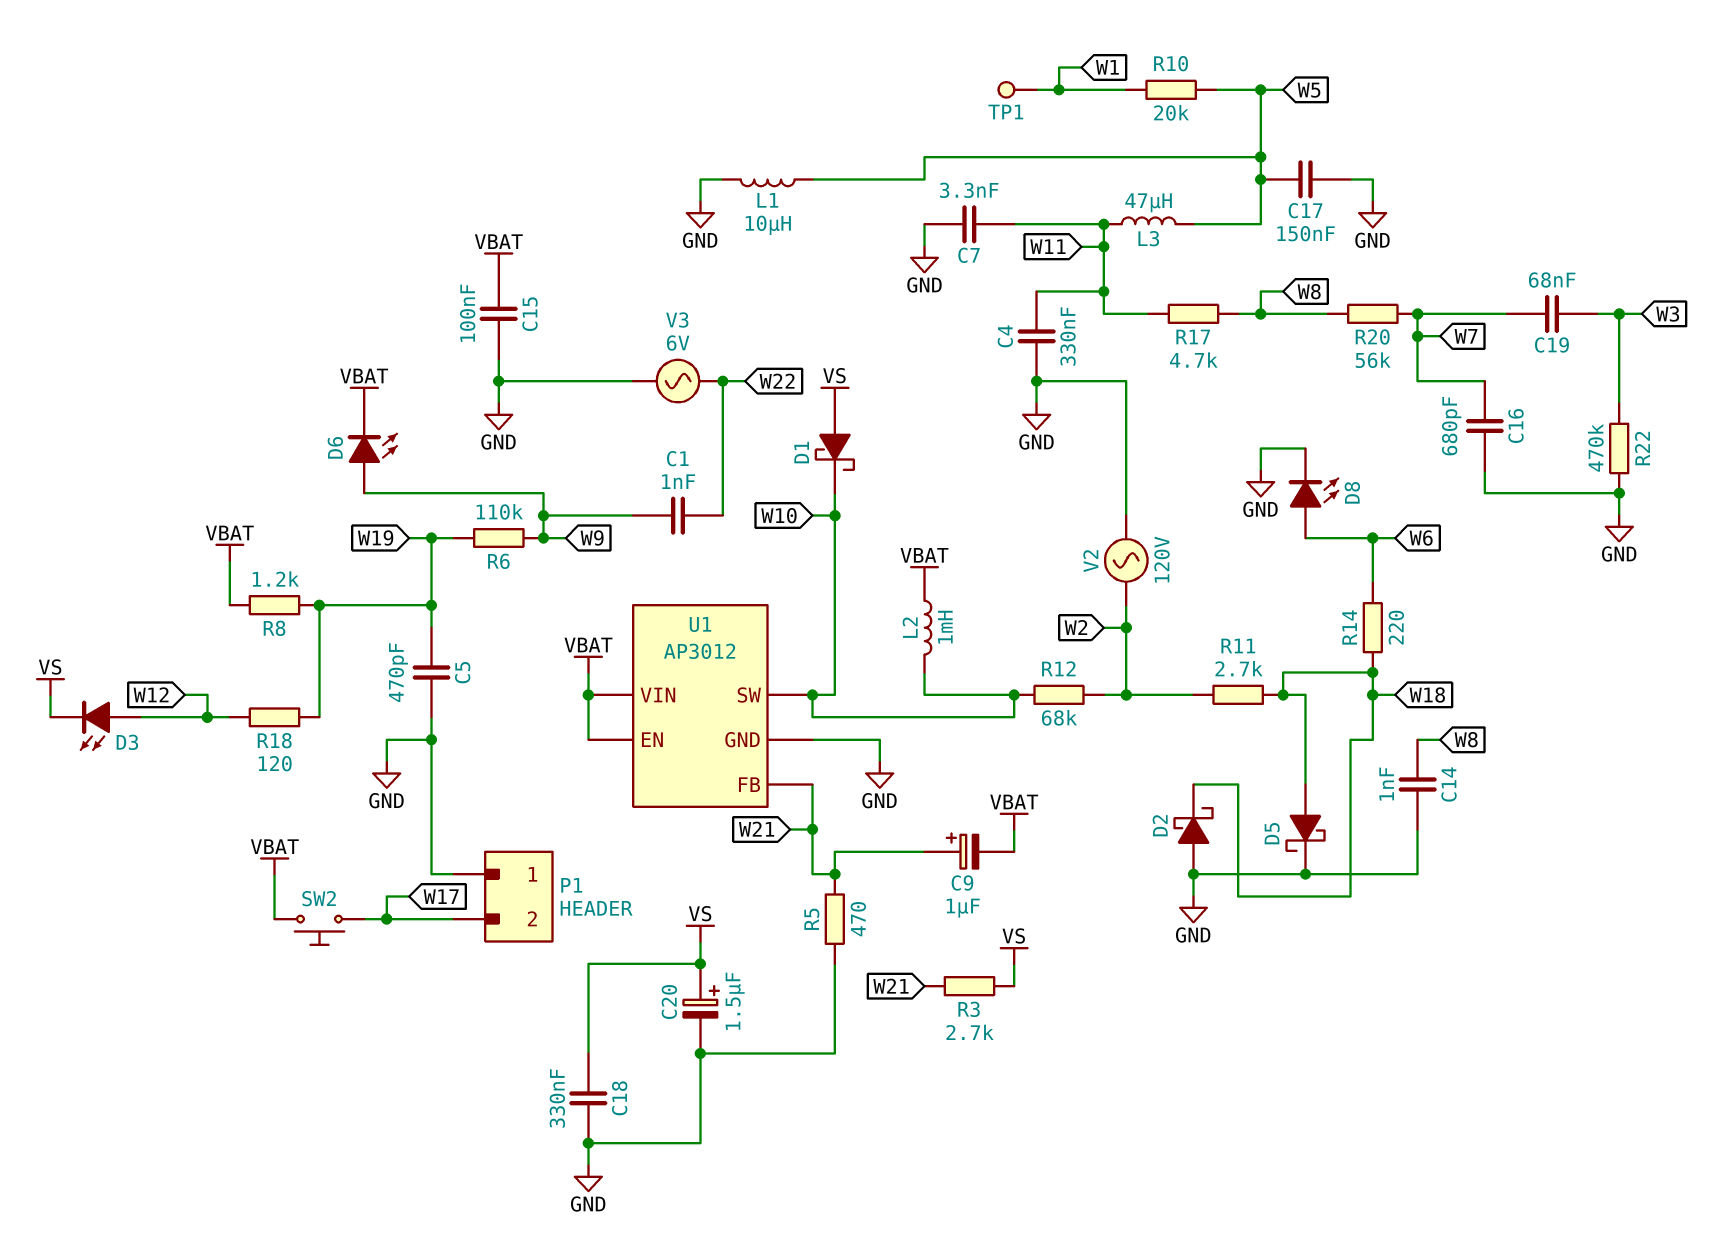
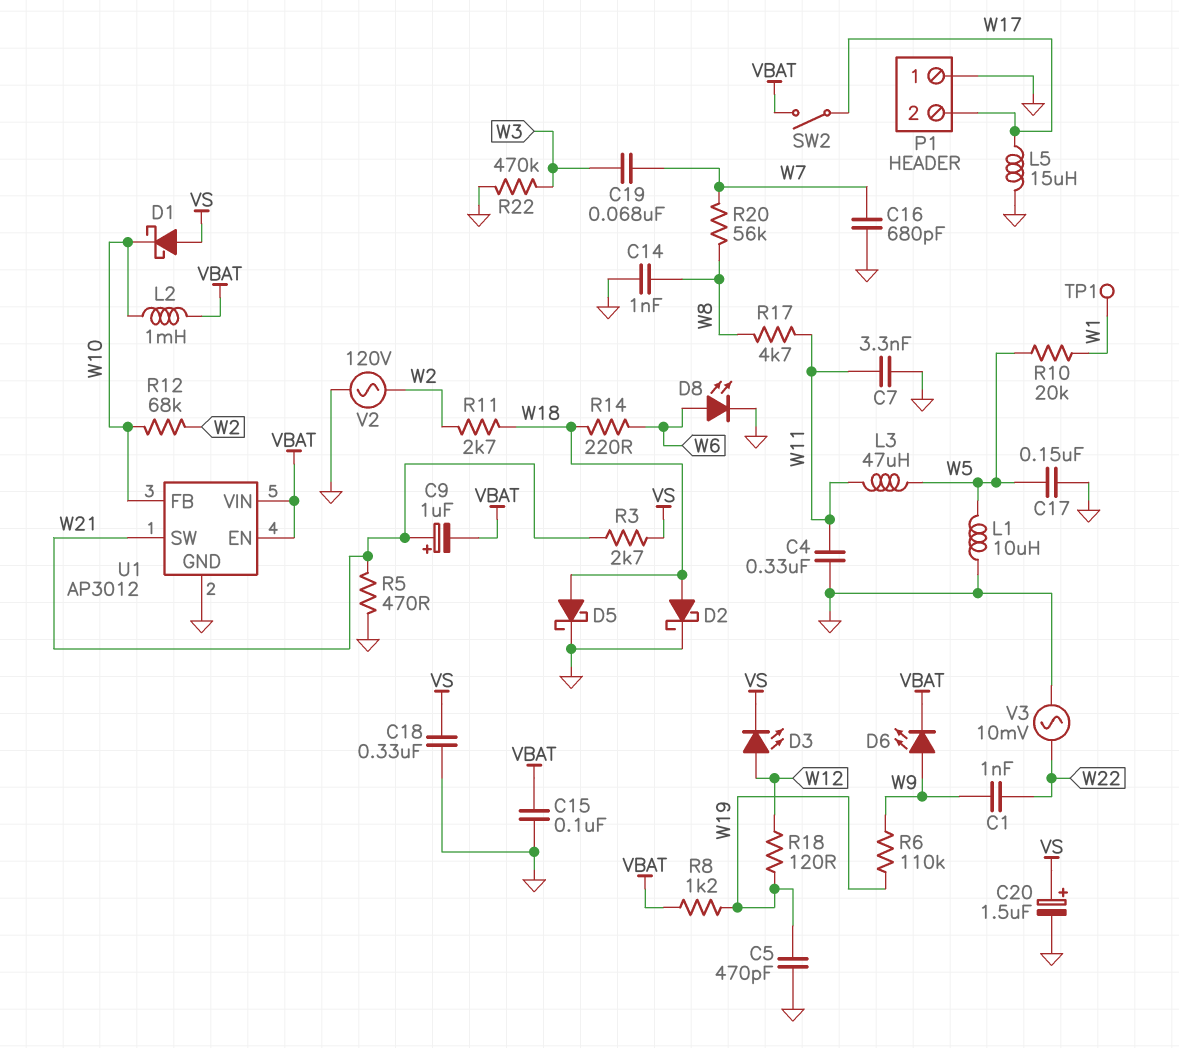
D2: schottky (A GND, K W18) -> schottky (A W18, K GND)
L5: none -> 15uH (GND, W17)
SW2: button (VBAT, W17) -> switch (VBAT, W17)
U1 pin FB: W21 -> W10
U1 pin SW: W10 -> W21
V3: AC 6V (GND, W22) -> AC 10mV (GND, W22)

